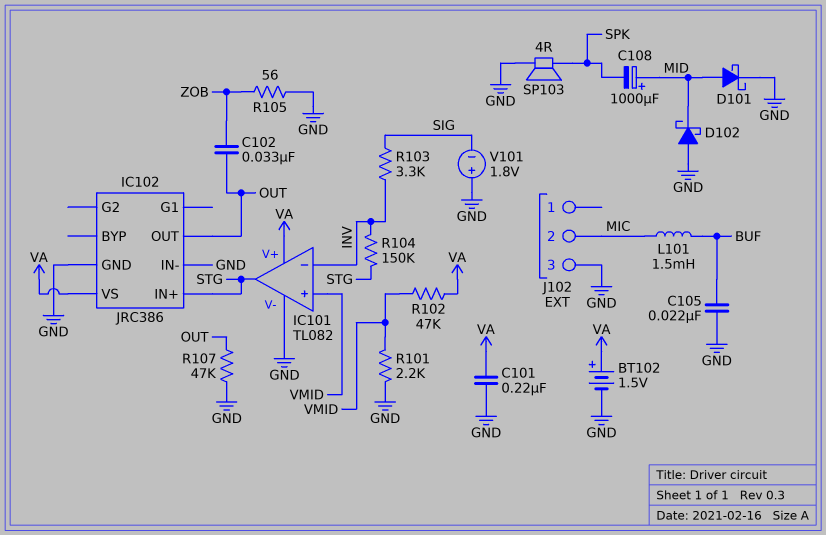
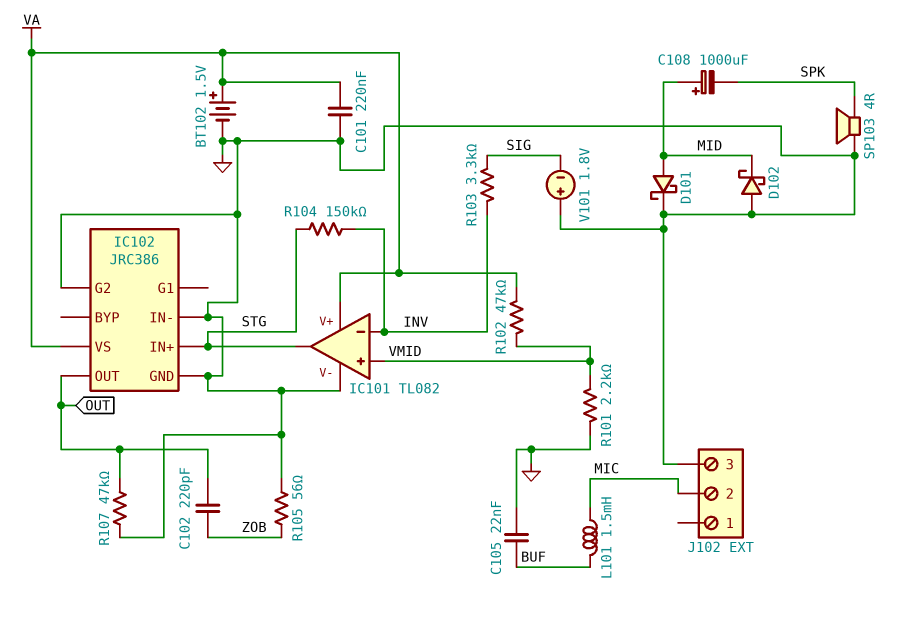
C102: 33nF (OUT, ZOB) -> 220pF (OUT, ZOB)
IC102 pin G2: none -> GND

